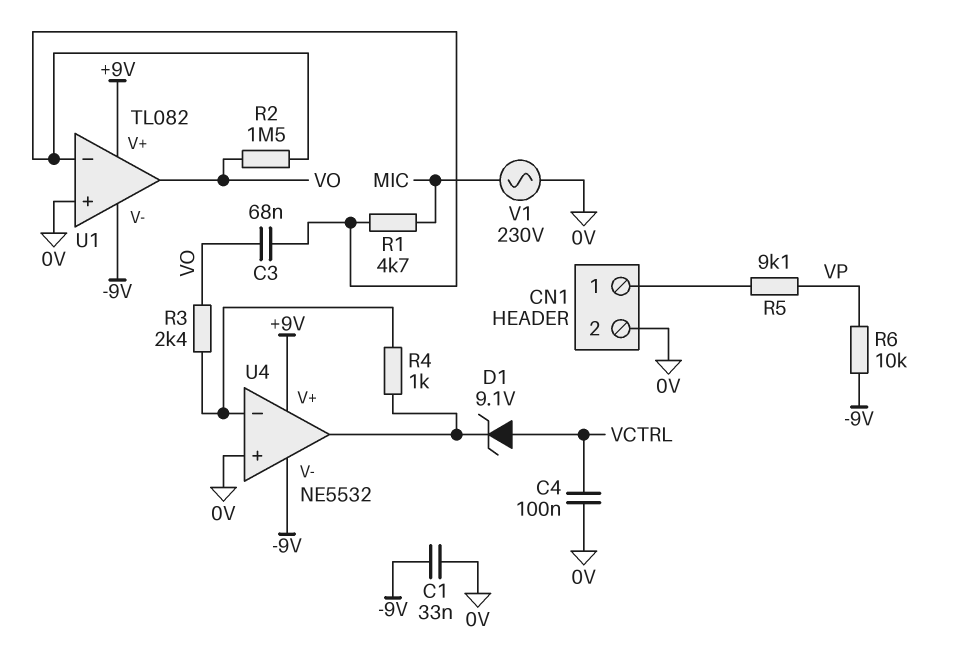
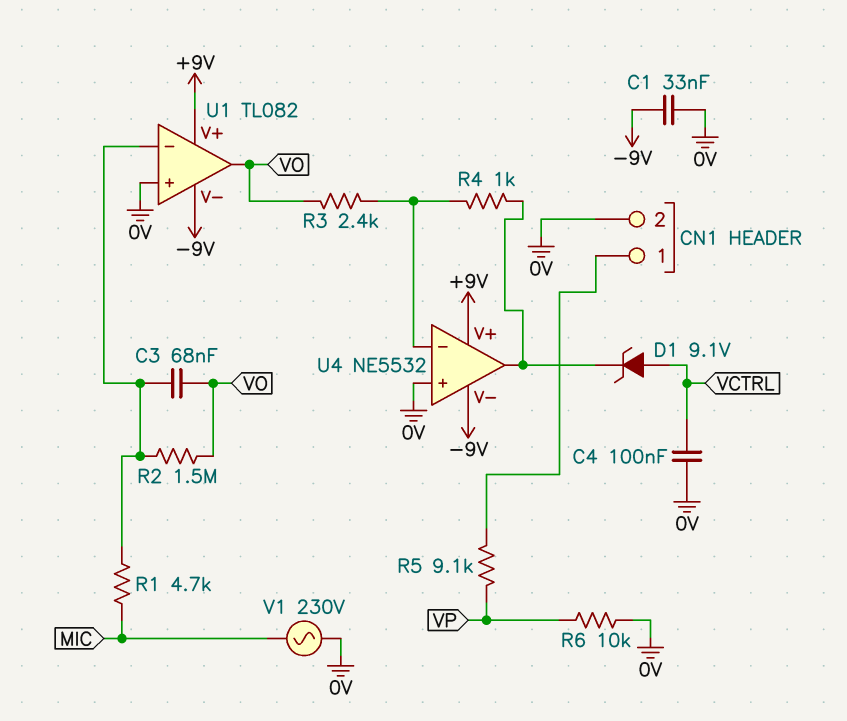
R6: 10k (-9V, VP) -> 10k (0V, VP)

